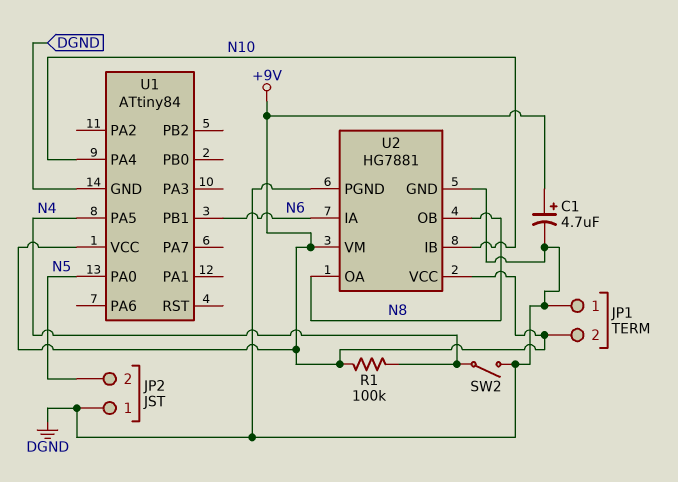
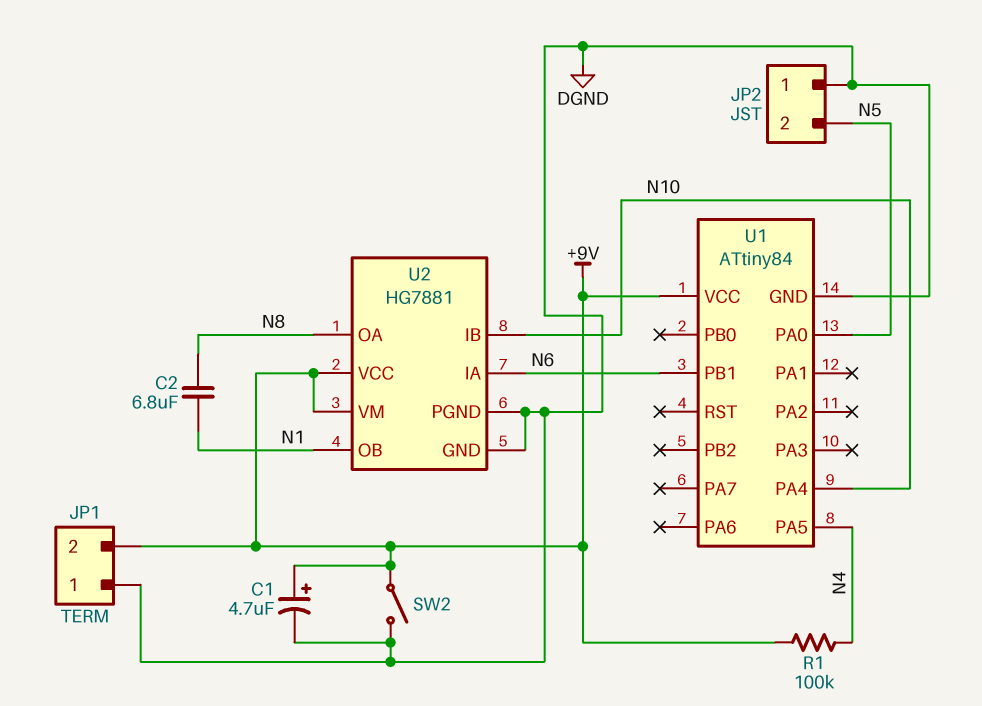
C2: none -> 6.8uF (N1, N8)
SW2: switch (DGND, N4) -> switch (+9V, DGND)
U2 pin OB: N8 -> N1

